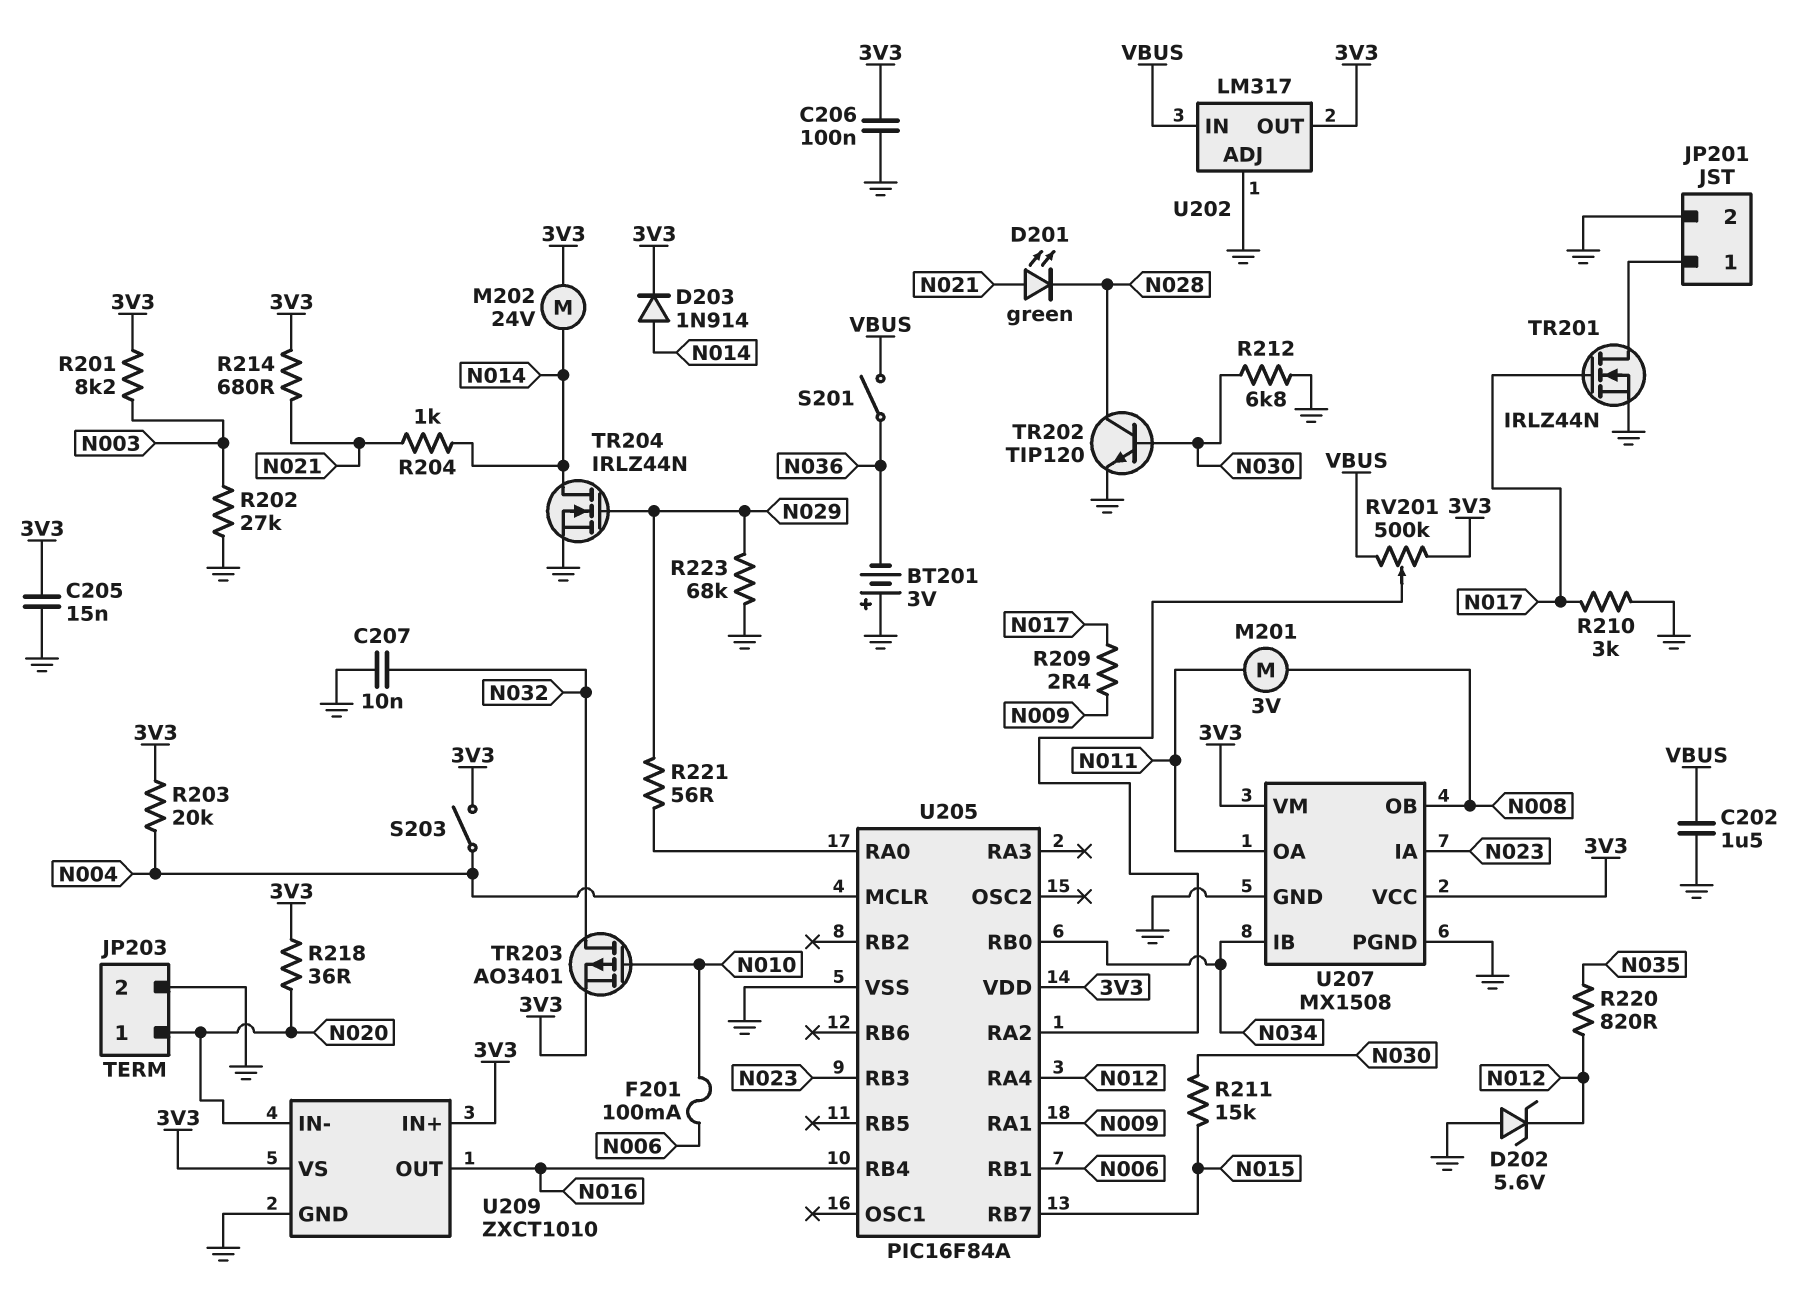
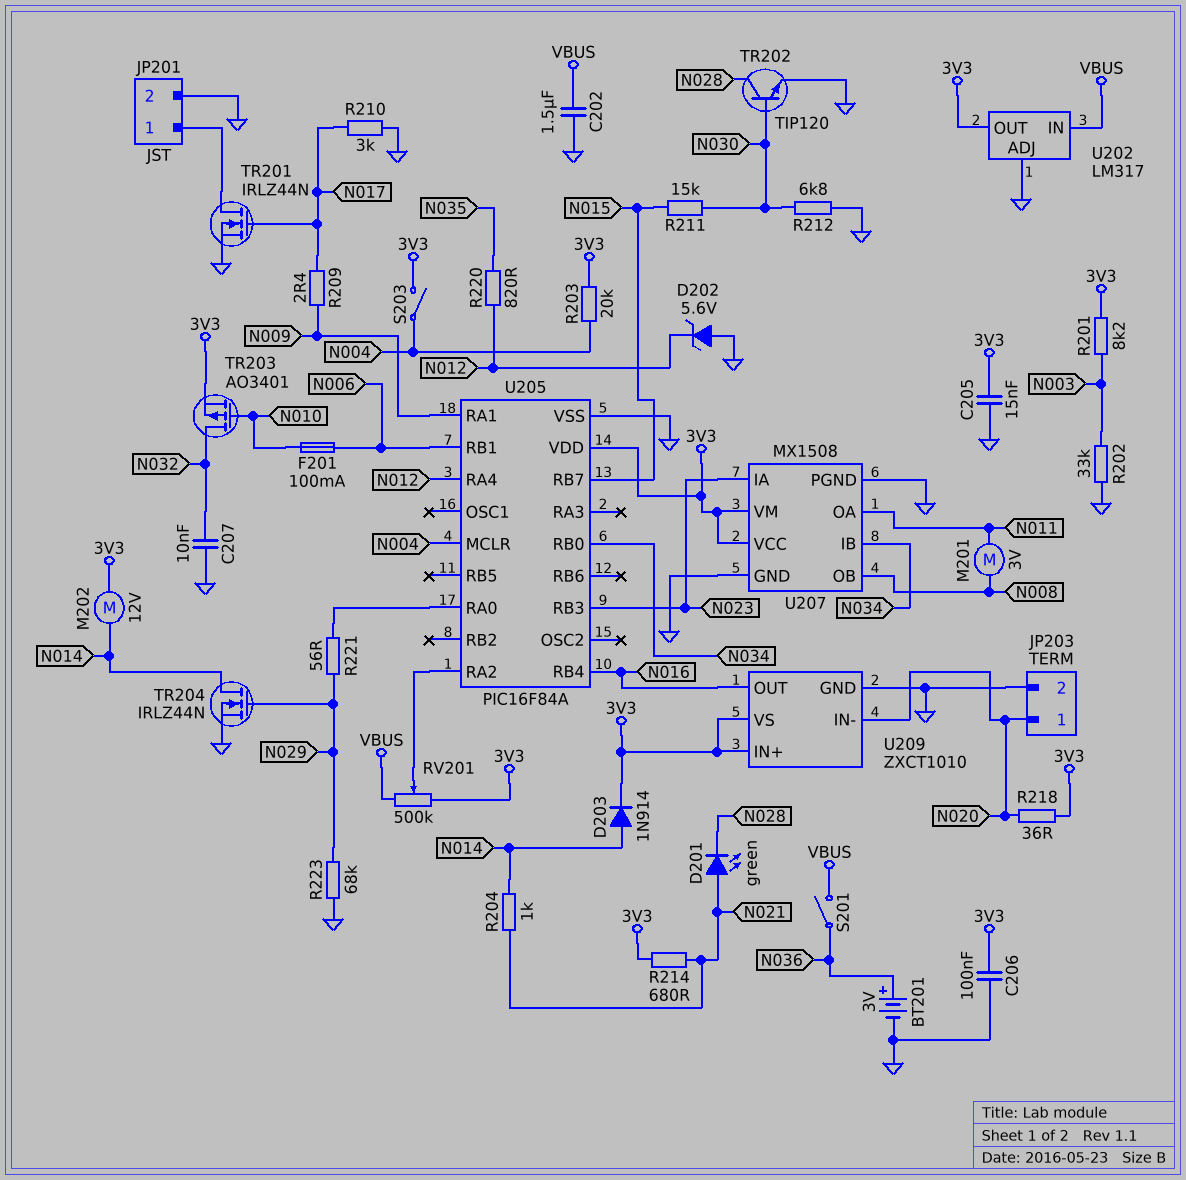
BT201: 3V (plus GND, minus N036) -> 3V (plus N036, minus GND)
M202: motor 24V (3V3, N014) -> motor 12V (3V3, N014)
R202: 27k (GND, N003) -> 33k (GND, N003)

